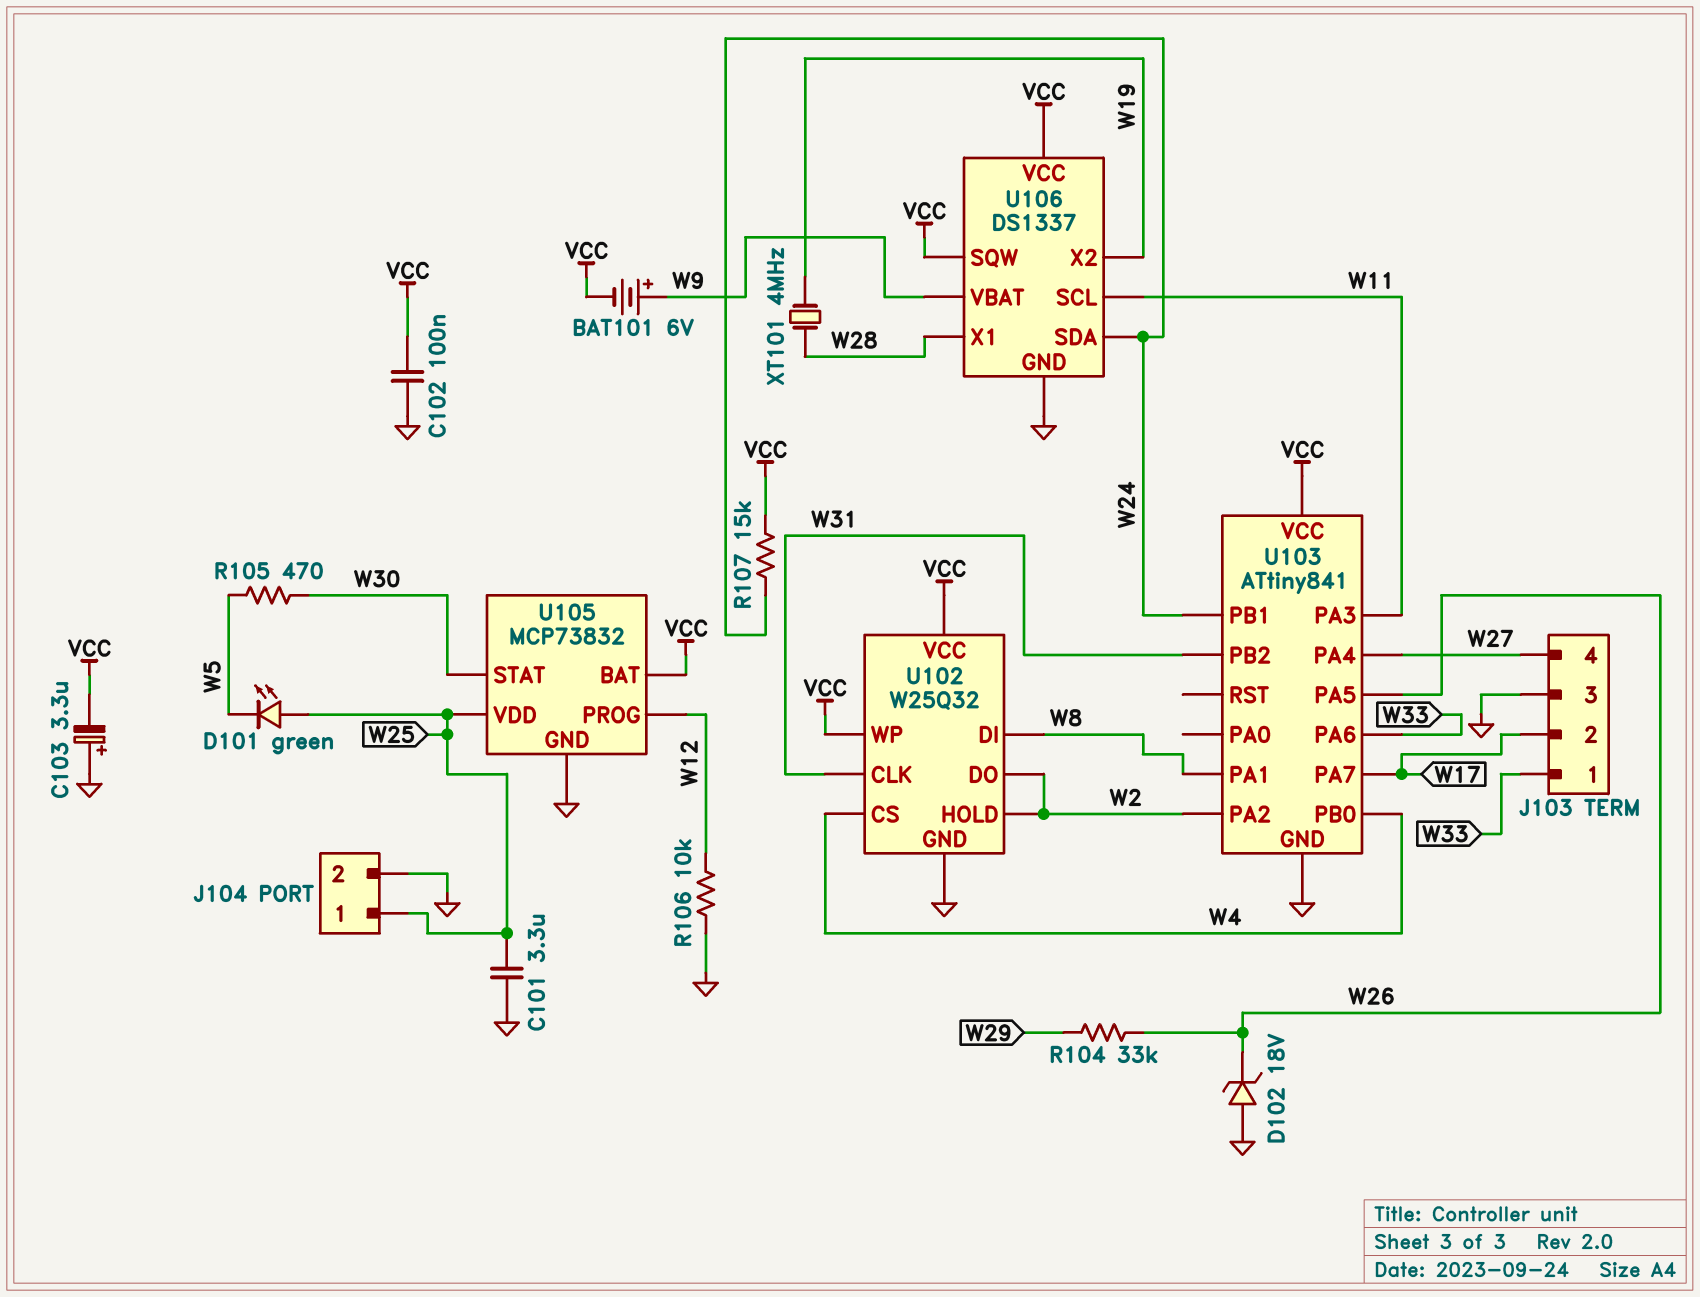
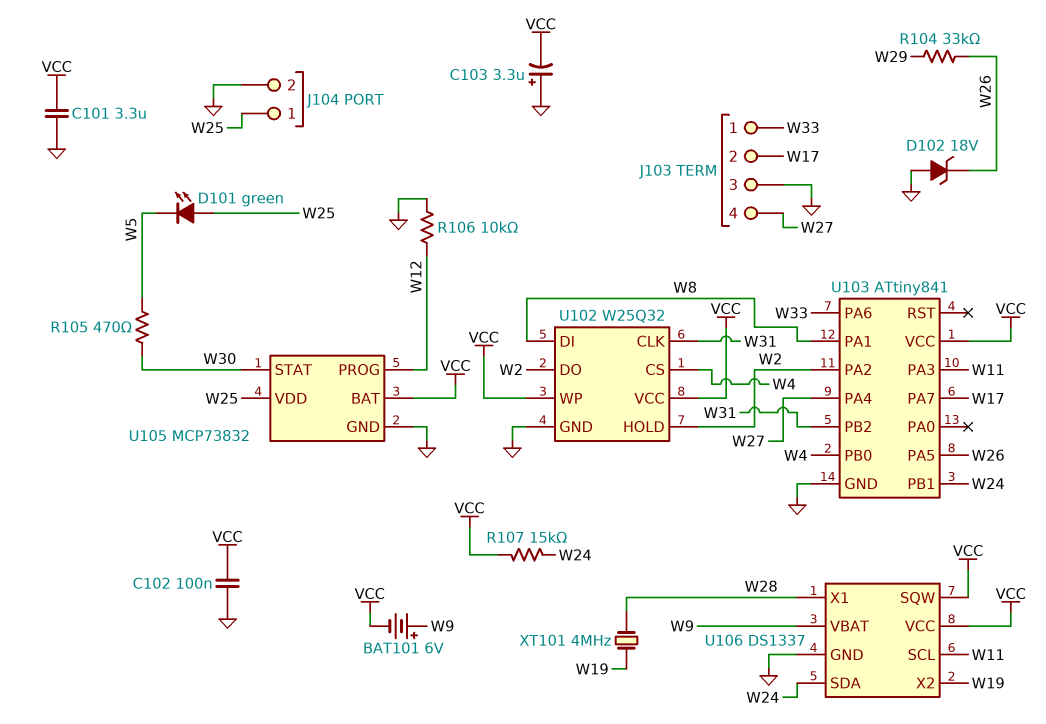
C101: 3.3uF (GND, W25) -> 3.3uF (GND, VCC)

